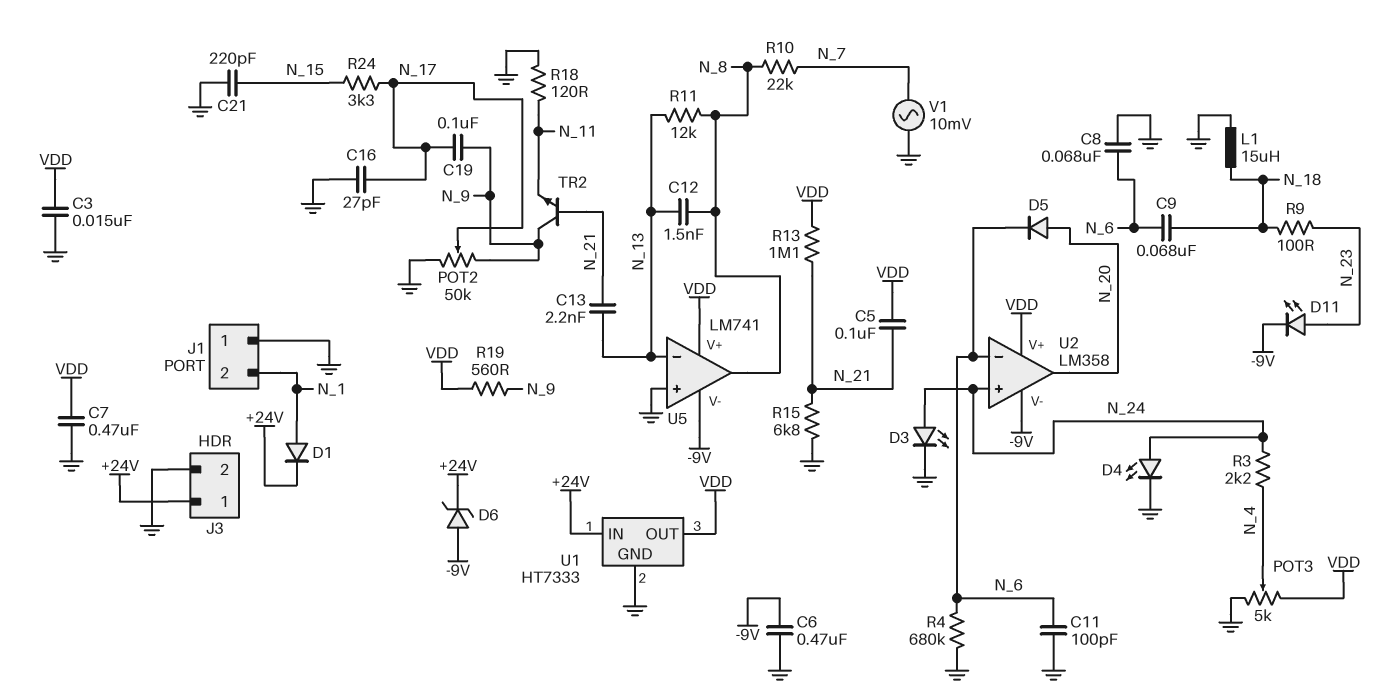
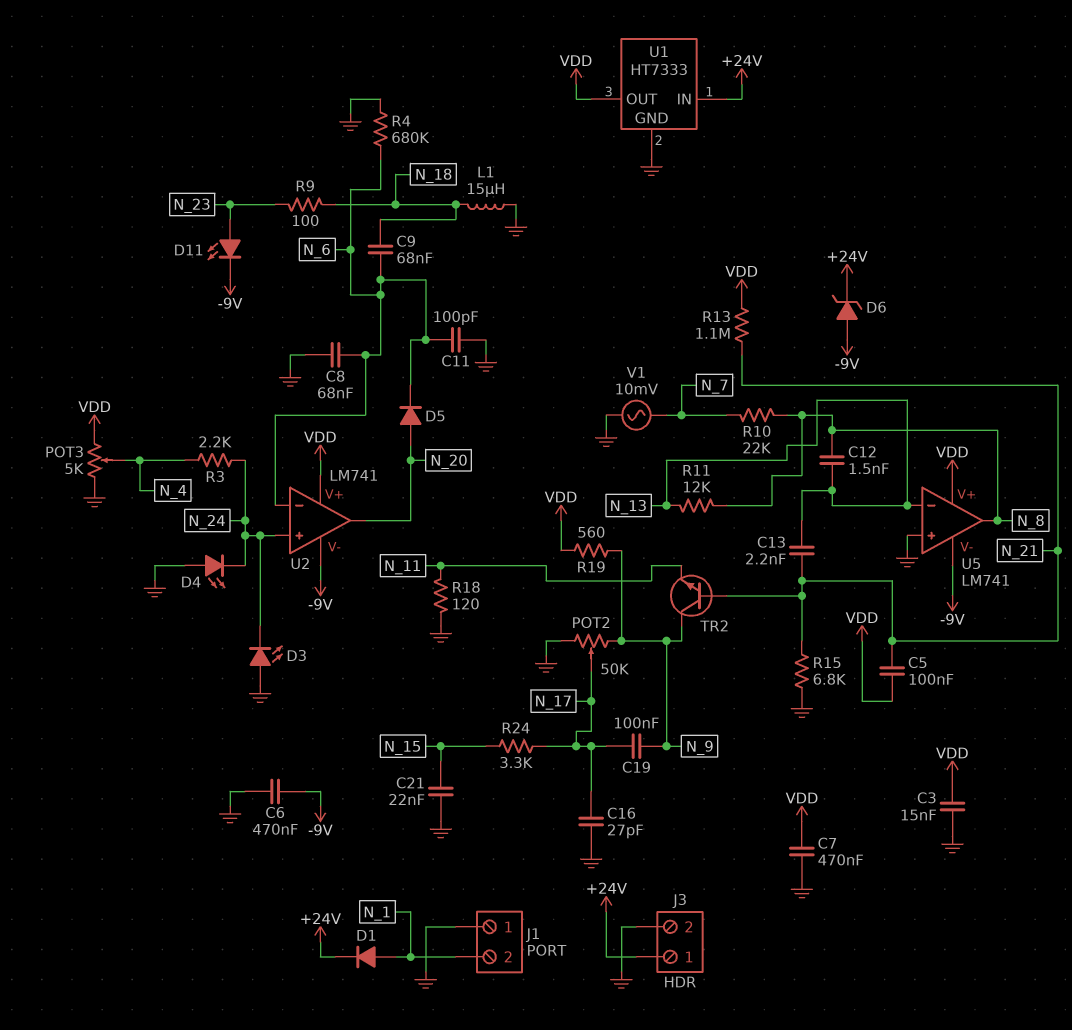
C21: 220pF (GND, N_15) -> 22nF (GND, N_15)
D3: LED (A N_24, K GND) -> LED (A GND, K N_24)
D4: LED (A N_24, K GND) -> LED (A GND, K N_24)
U2: LM358 -> LM741

